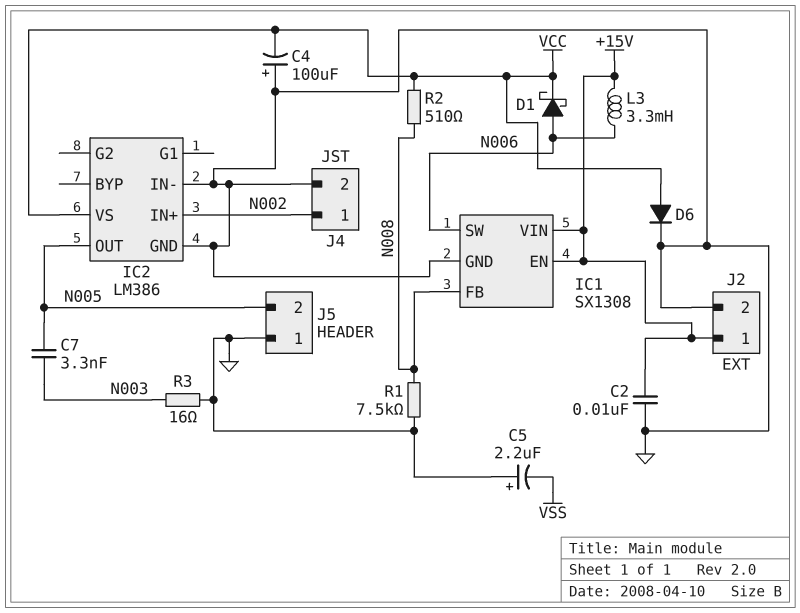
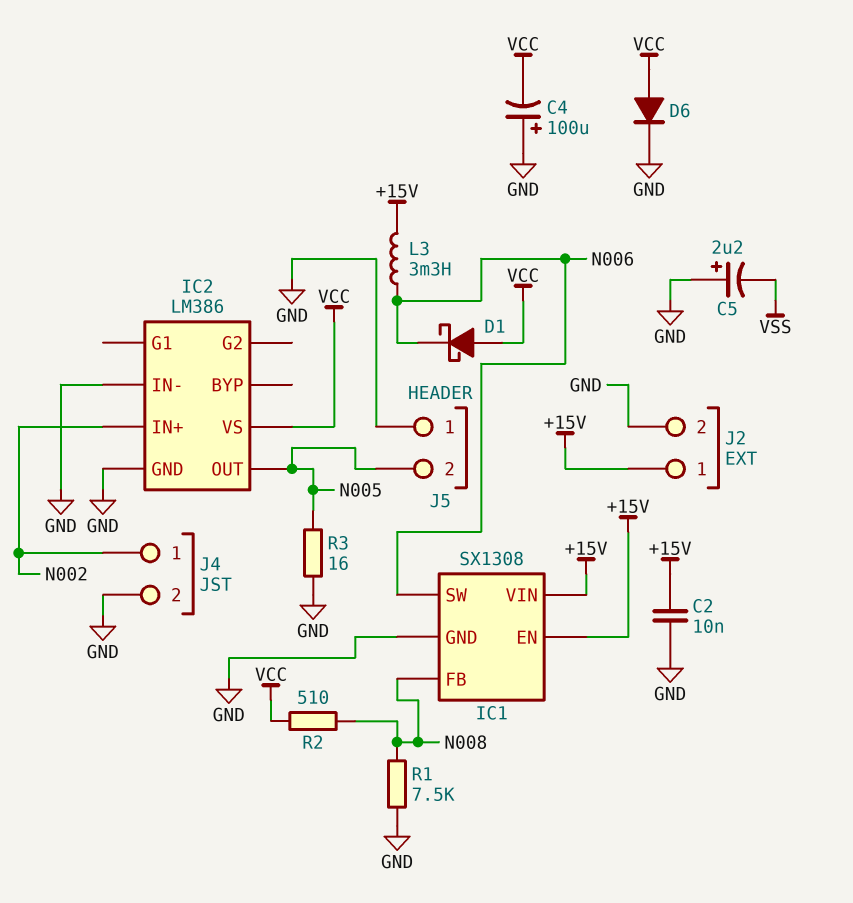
C7: 3.3nF (N003, N005) -> none
D1: schottky (A N006, K VCC) -> schottky (A VCC, K N006)
R3: 16 (GND, N003) -> 16 (GND, N005)

